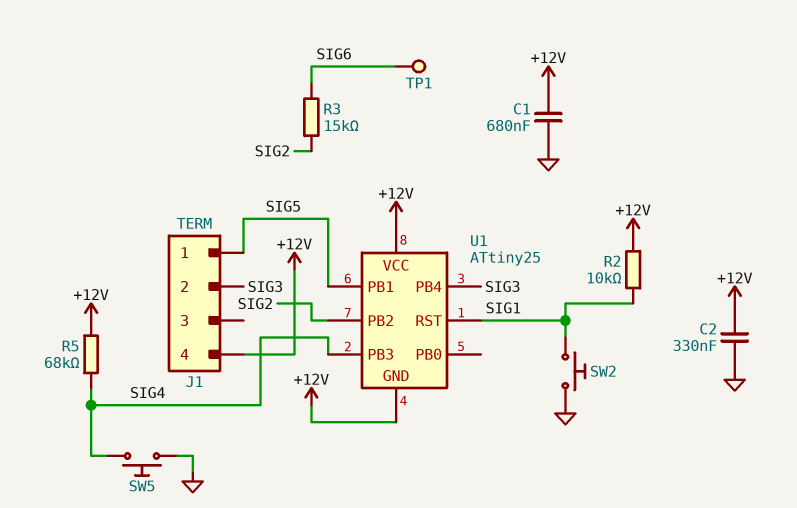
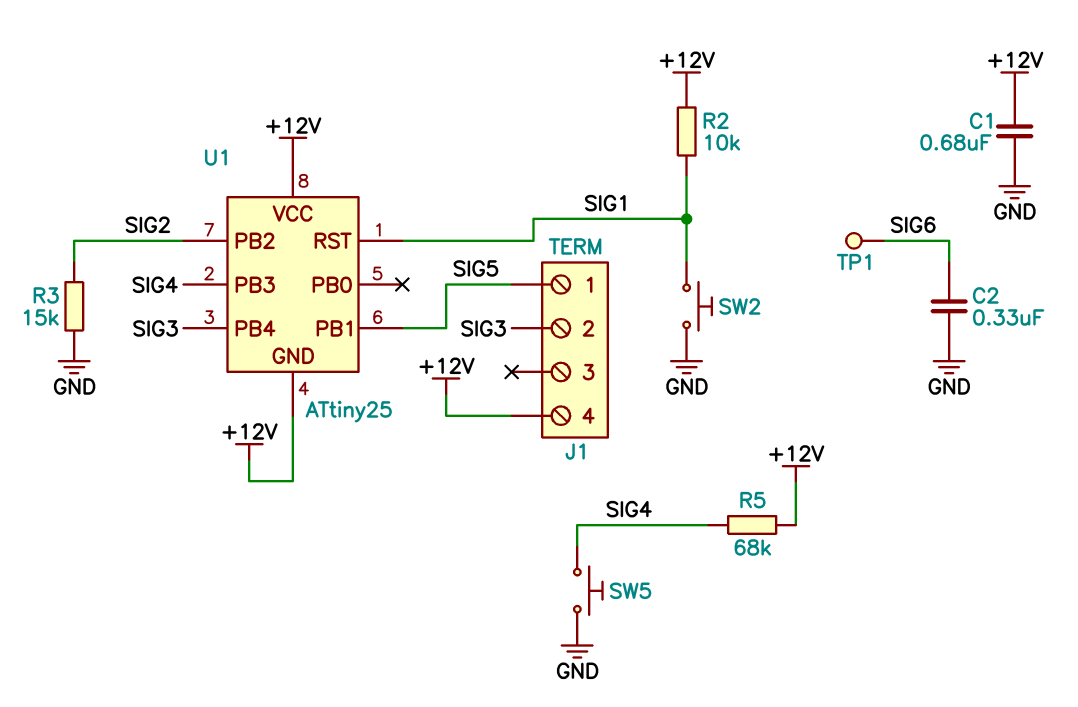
C2: 330nF (+12V, GND) -> 330nF (GND, SIG6)
R3: 15k (SIG2, SIG6) -> 15k (GND, SIG2)

